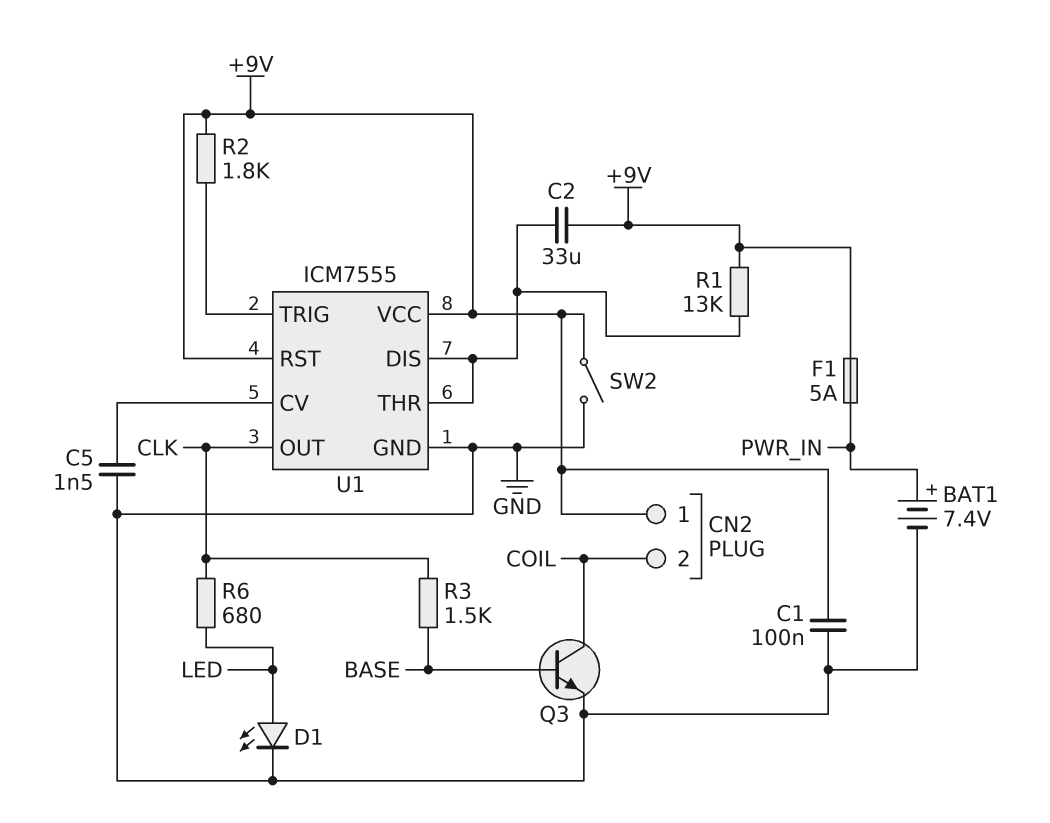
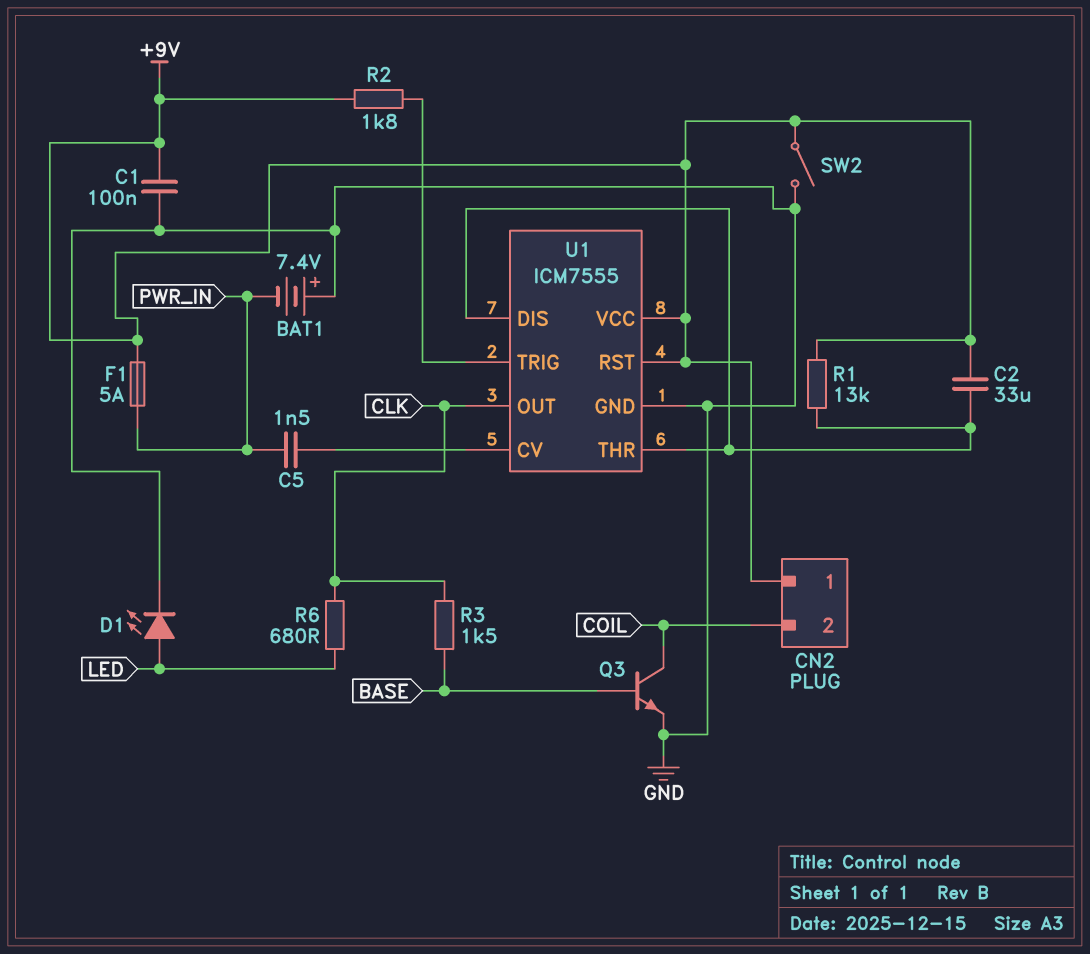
BAT1: 7.4V (plus PWR_IN, minus GND) -> 7.4V (plus GND, minus PWR_IN)
C5: 1.5nF (GND, U1/CV) -> 1.5nF (PWR_IN, U1/CV)

